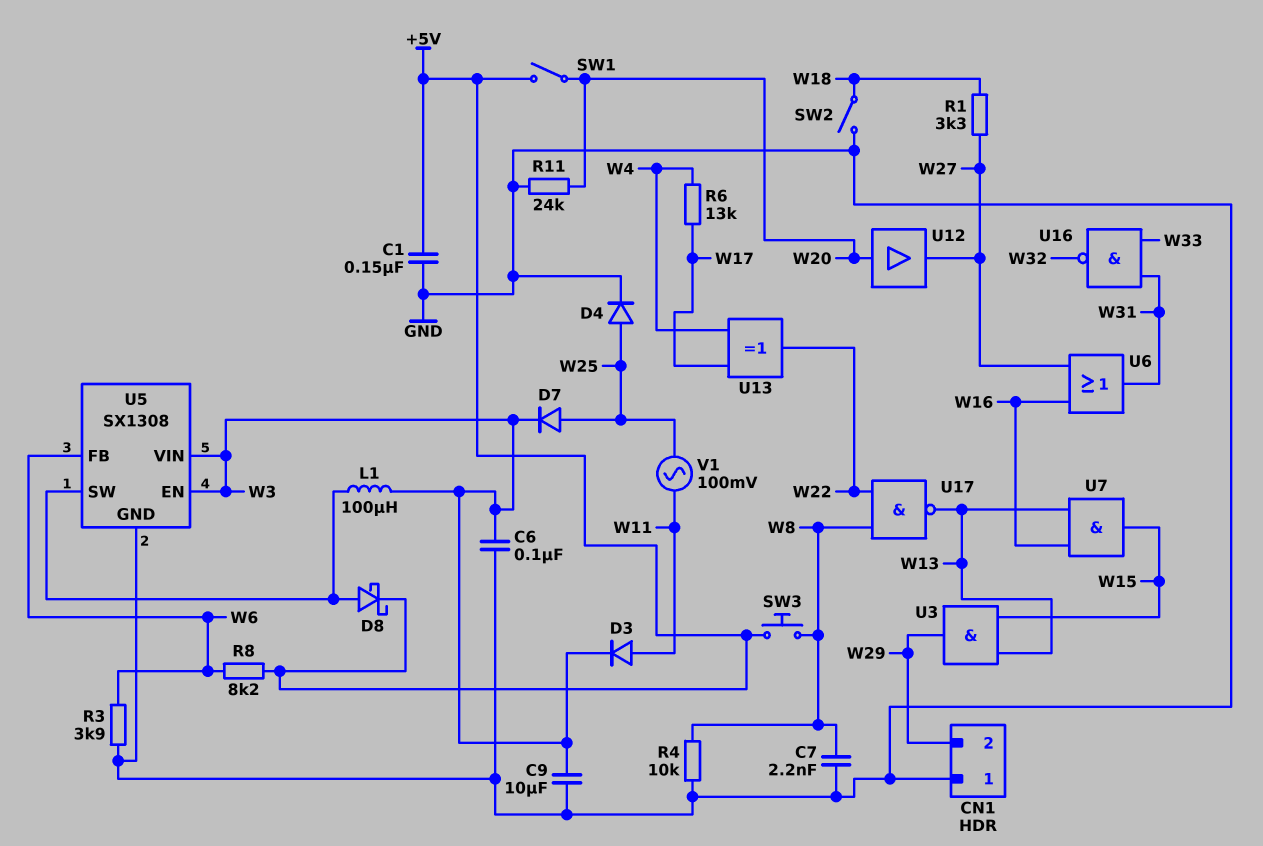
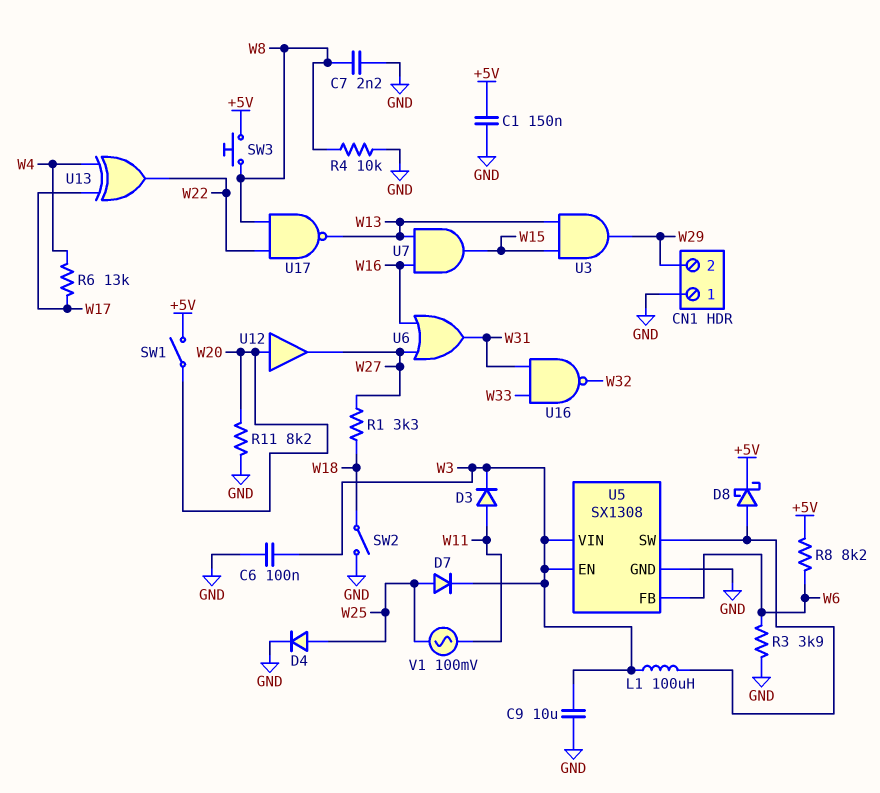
R11: 24k (GND, W20) -> 8.2k (GND, W20)

